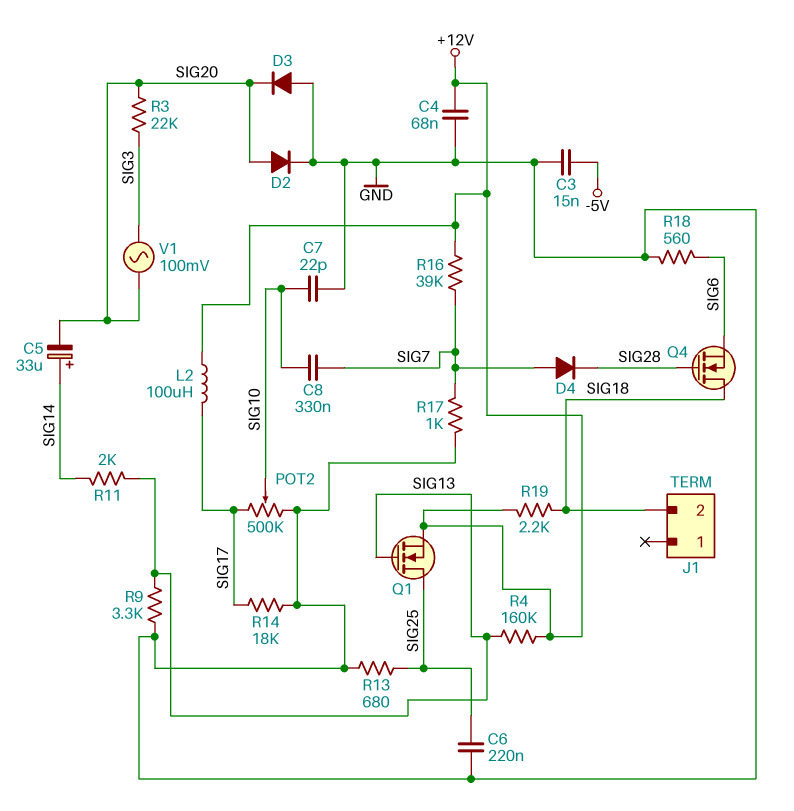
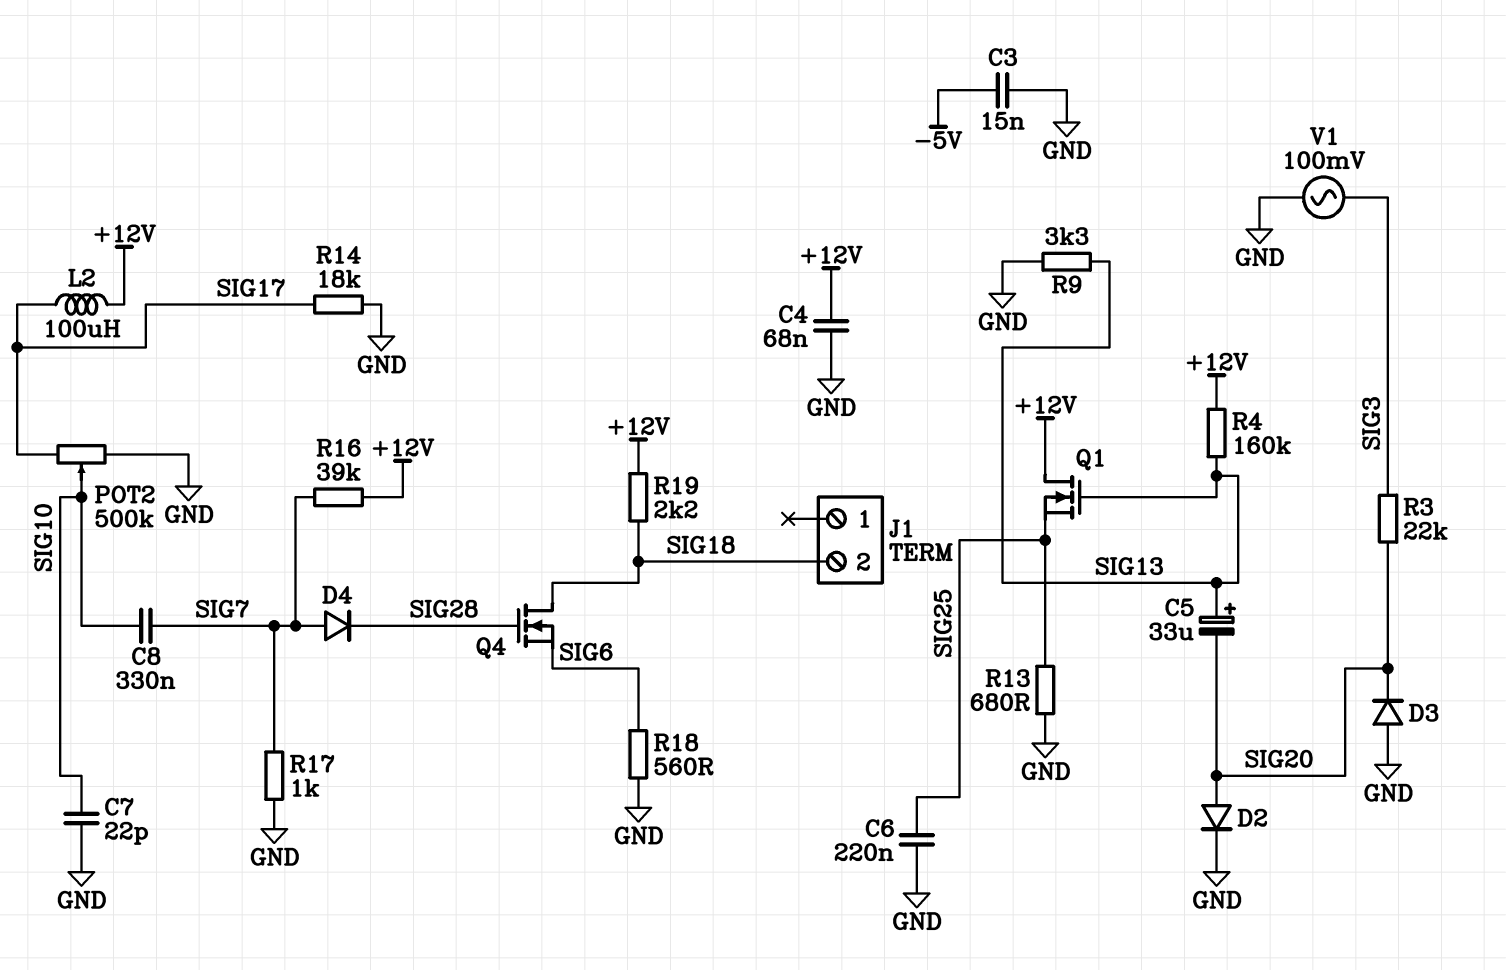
C5: 33uF (plus SIG14, minus SIG20) -> 33uF (plus SIG13, minus SIG20)
Q1: NMOS (G SIG13, D SIG25, S +12V) -> NMOS (G SIG13, D +12V, S SIG25)
R11: 2k (SIG13, SIG14) -> none
V1: AC 100mV (SIG3, SIG20) -> AC 100mV (GND, SIG3)

